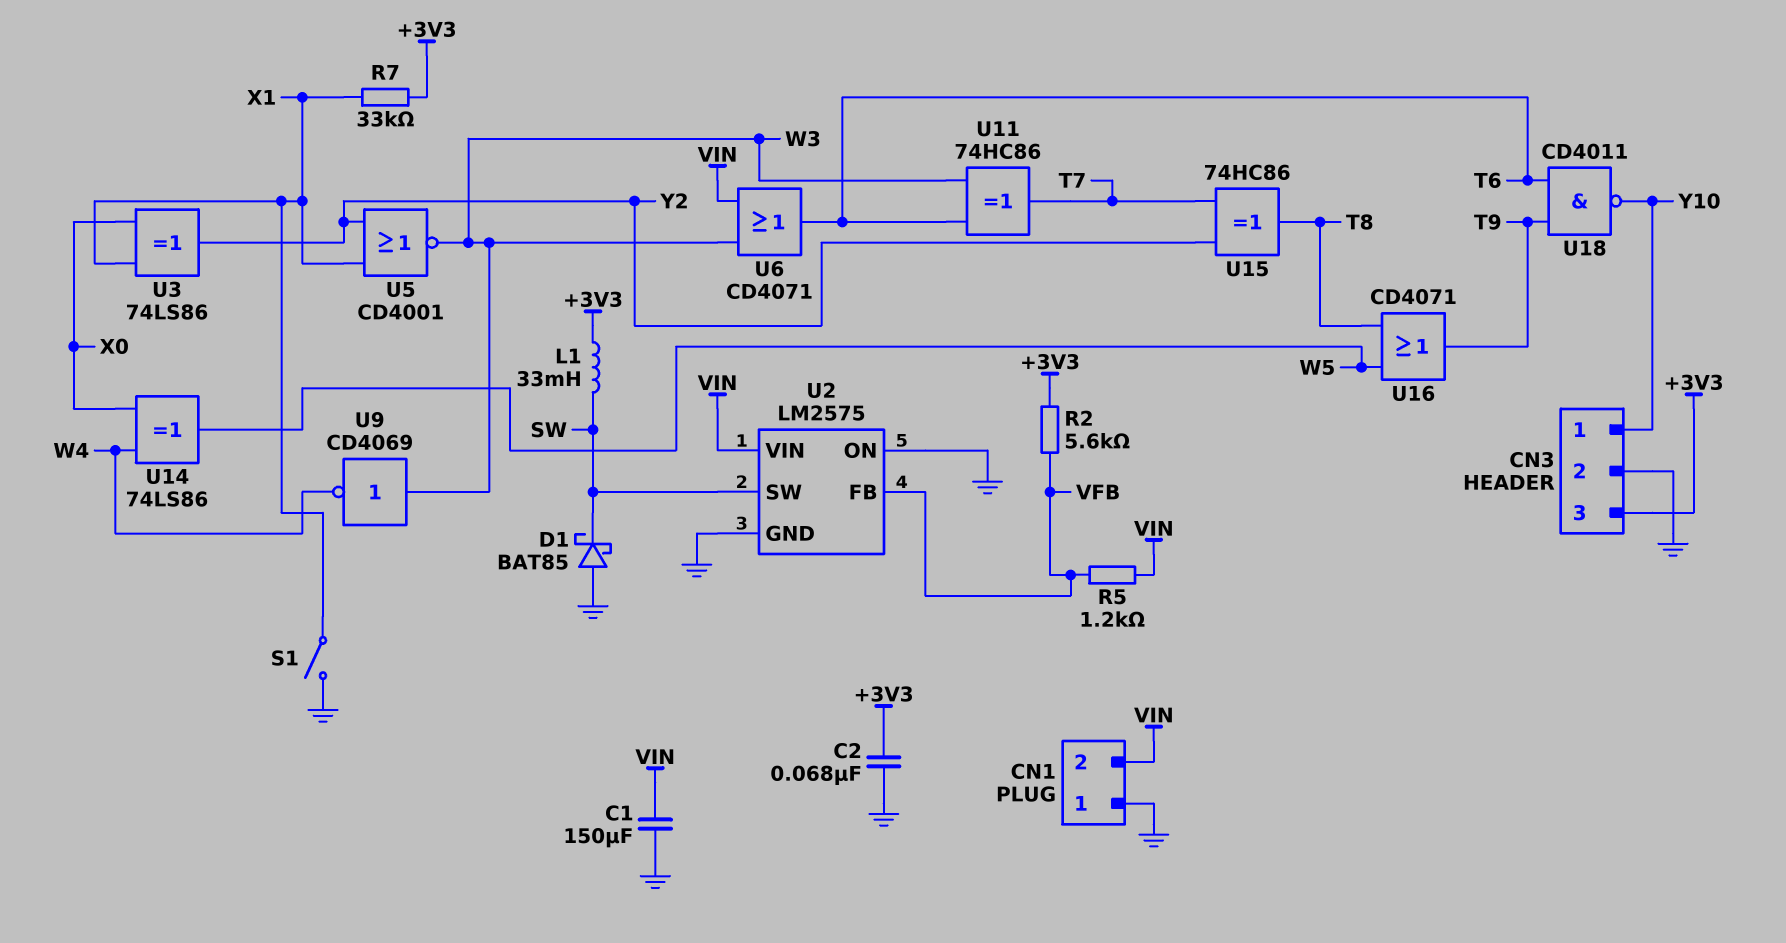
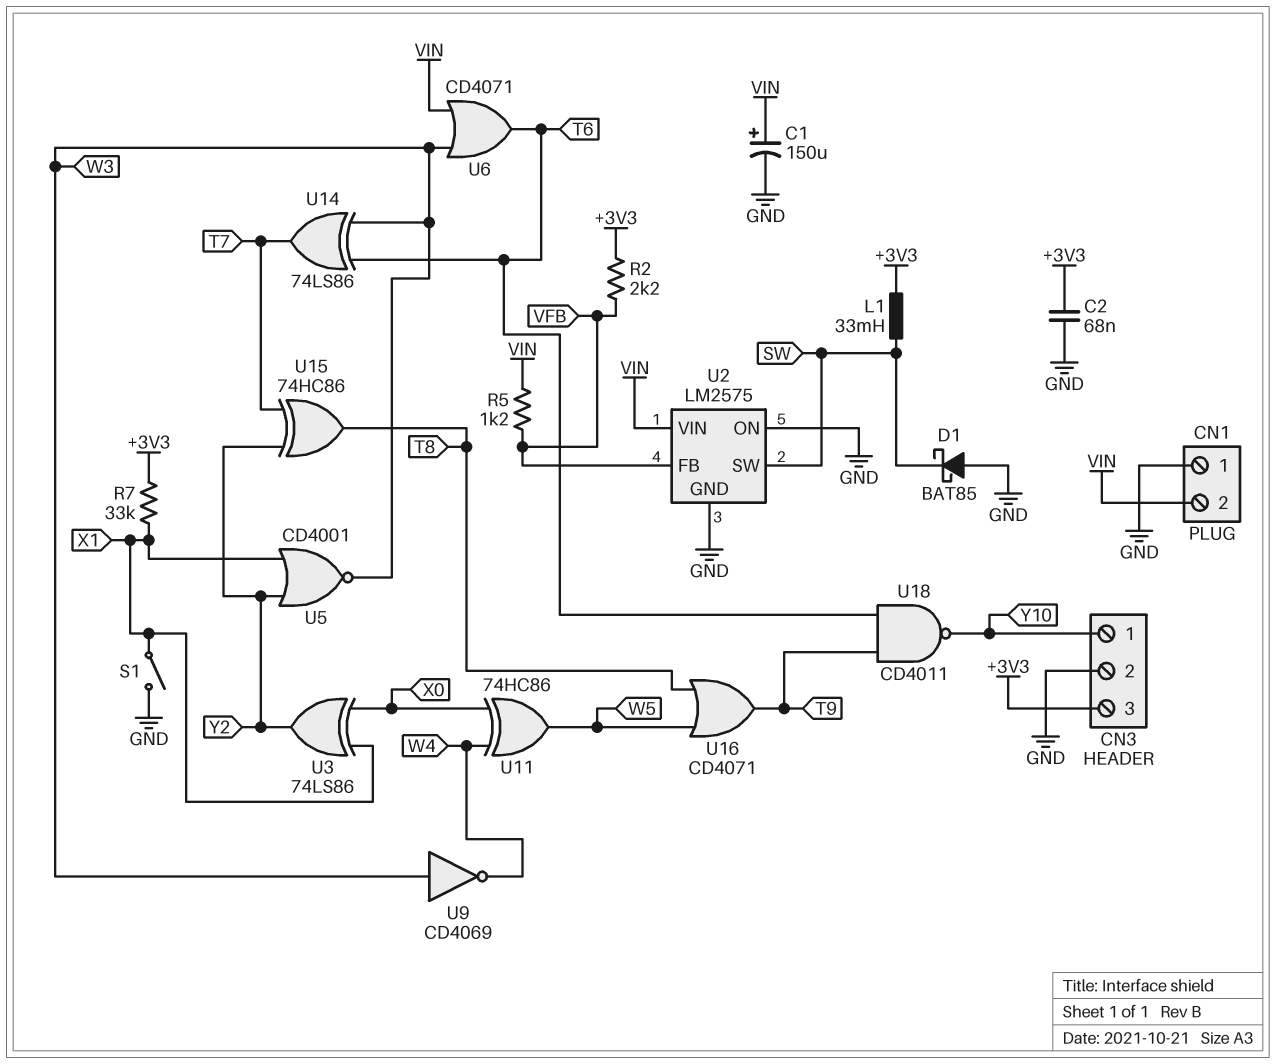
C1: 150uF (GND, VIN) -> 150uF (plus VIN, minus GND)
R2: 5.6k (+3V3, VFB) -> 2.2k (+3V3, VFB)
U11: XOR 74HC86 (in T6, in W3, out T7) -> XOR 74HC86 (in W4, in X0, out W5)
U14: XOR 74LS86 (in W4, in X0, out W5) -> XOR 74LS86 (in T6, in W3, out T7)

